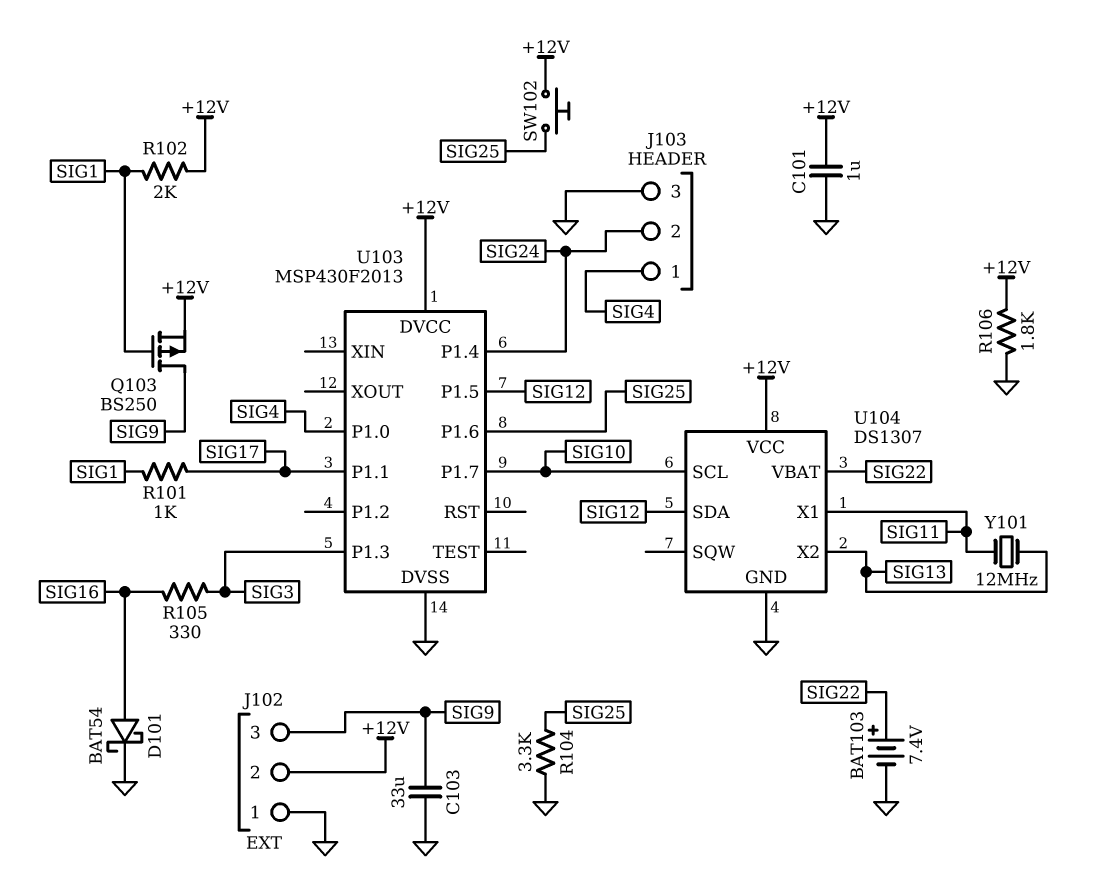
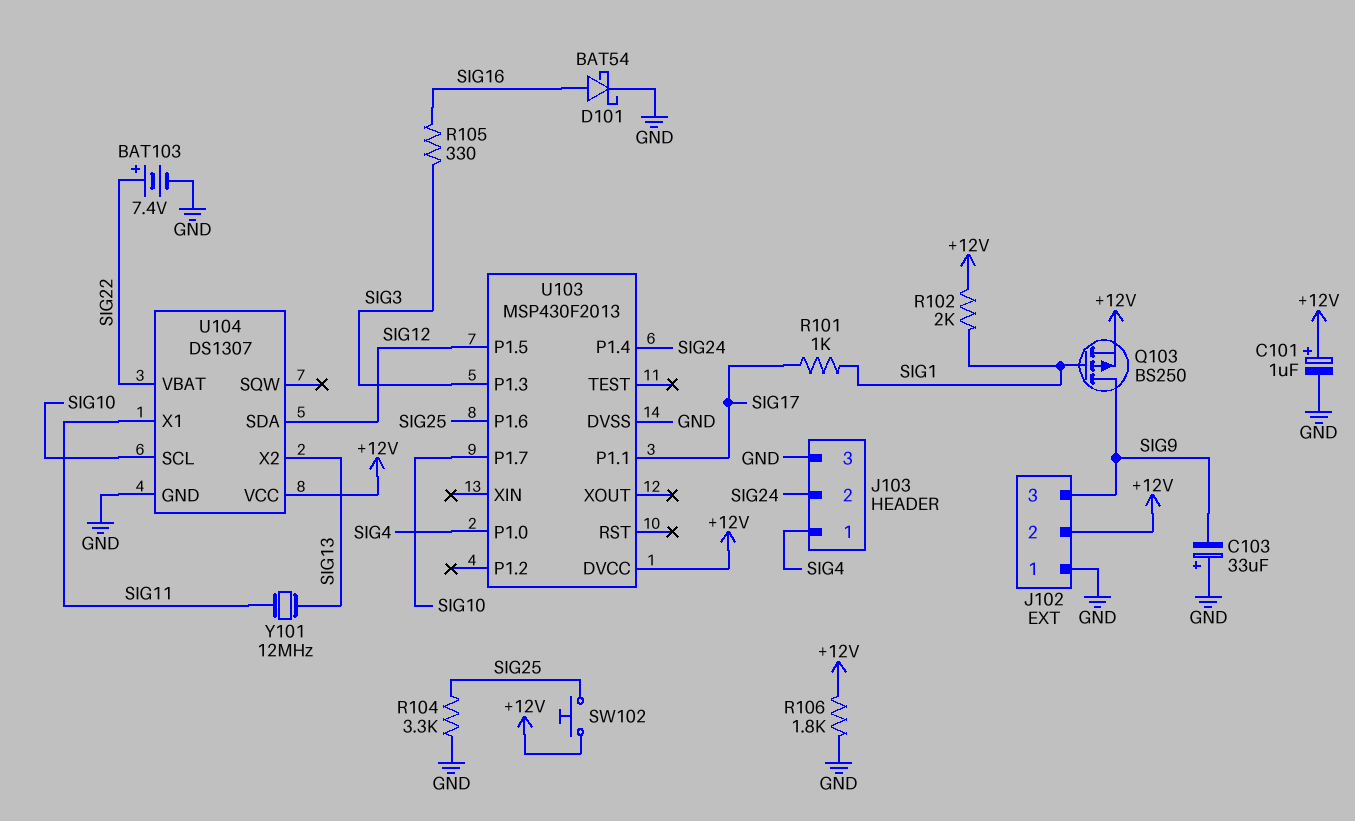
C101: 1uF (+12V, GND) -> 1uF (plus +12V, minus GND)
C103: 33uF (GND, SIG9) -> 33uF (plus GND, minus SIG9)

